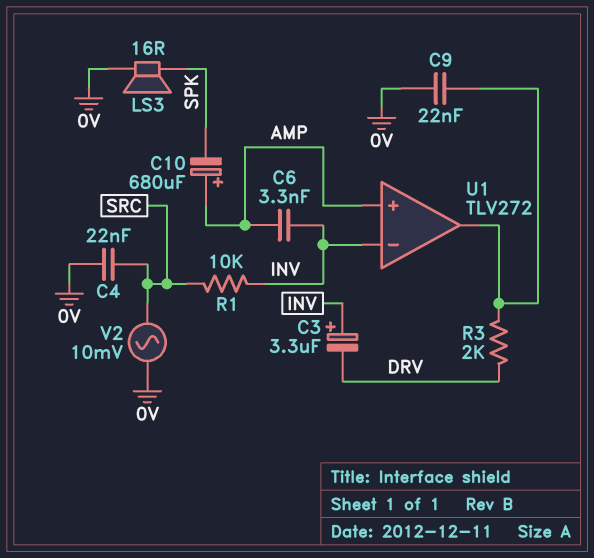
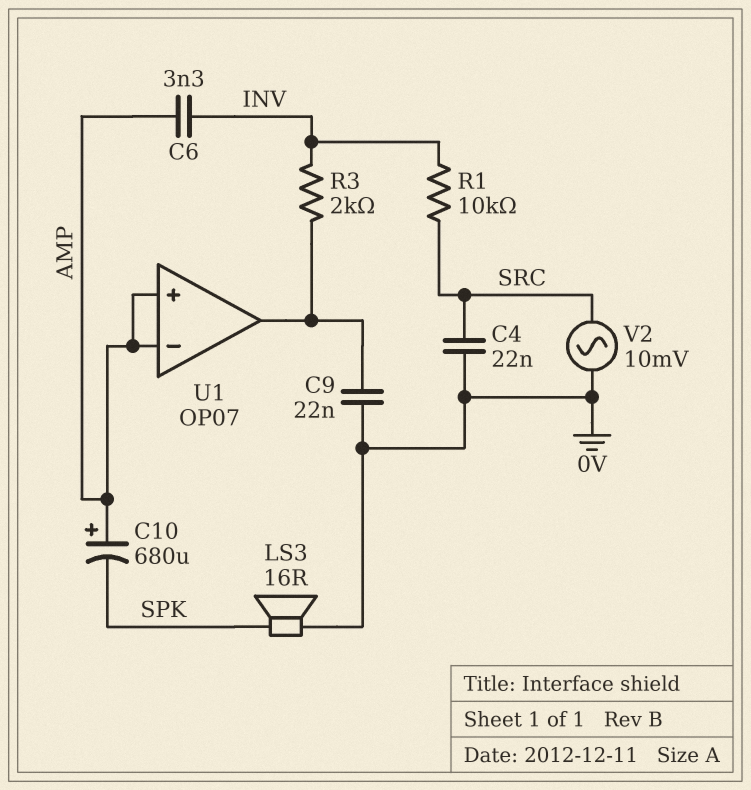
C3: 3.3uF (plus INV, minus DRV) -> none
R3: 2k (DRV, U1/out) -> 2k (INV, U1/out)
U1: TLV272 -> OP07
U1 pin in-: INV -> AMP

